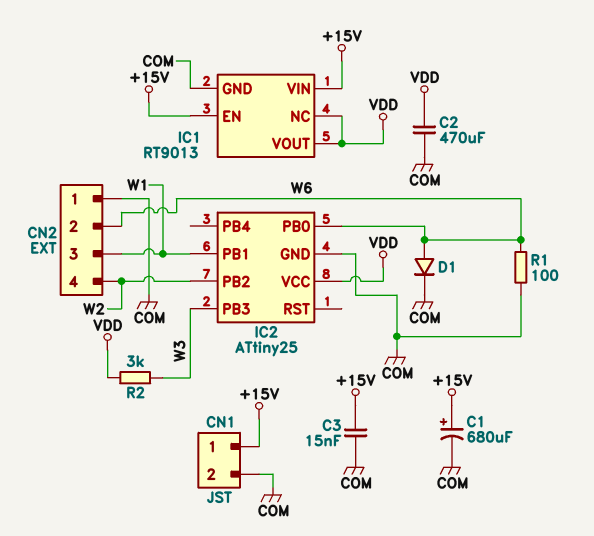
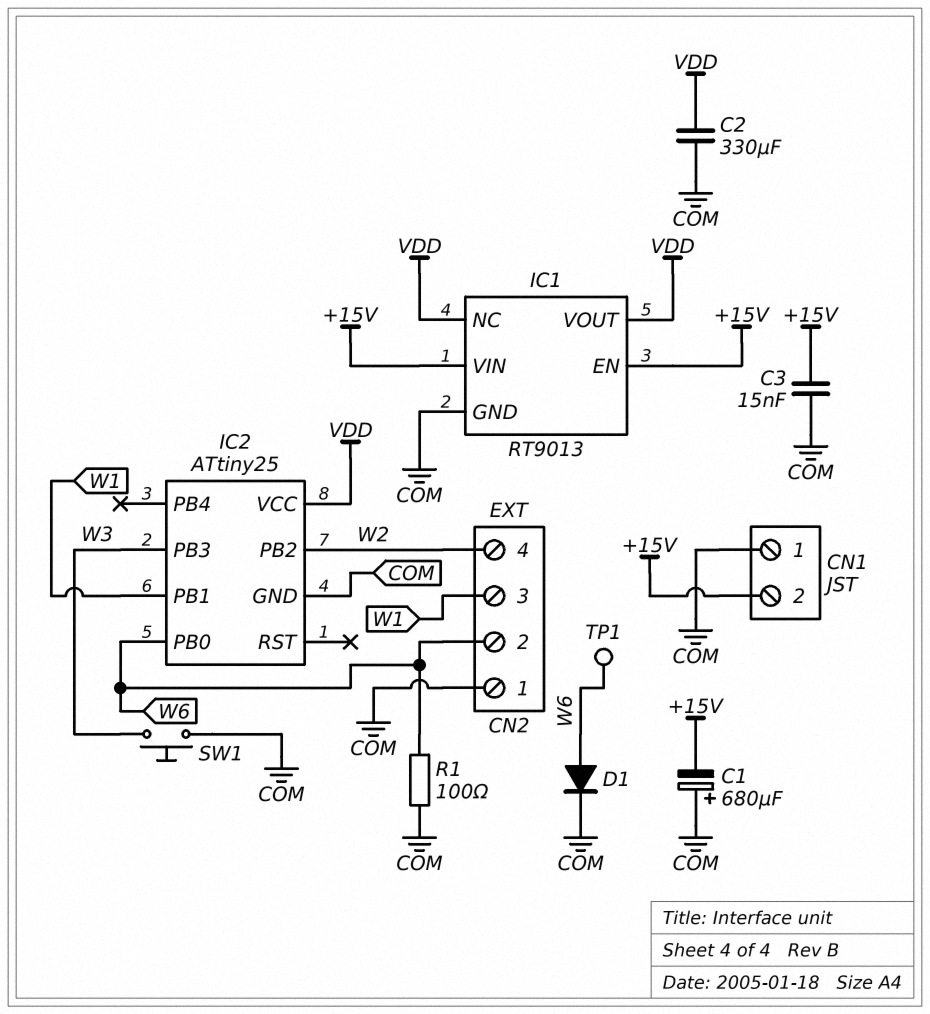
C1: 680uF (plus +15V, minus COM) -> 680uF (plus COM, minus +15V)
C2: 470uF (COM, VDD) -> 330uF (COM, VDD)
CN1 pin 1: +15V -> COM
CN1 pin 2: COM -> +15V
R2: 3k (VDD, W3) -> none
SW1: none -> button (COM, W3)
TP1: none -> test point (W6)

